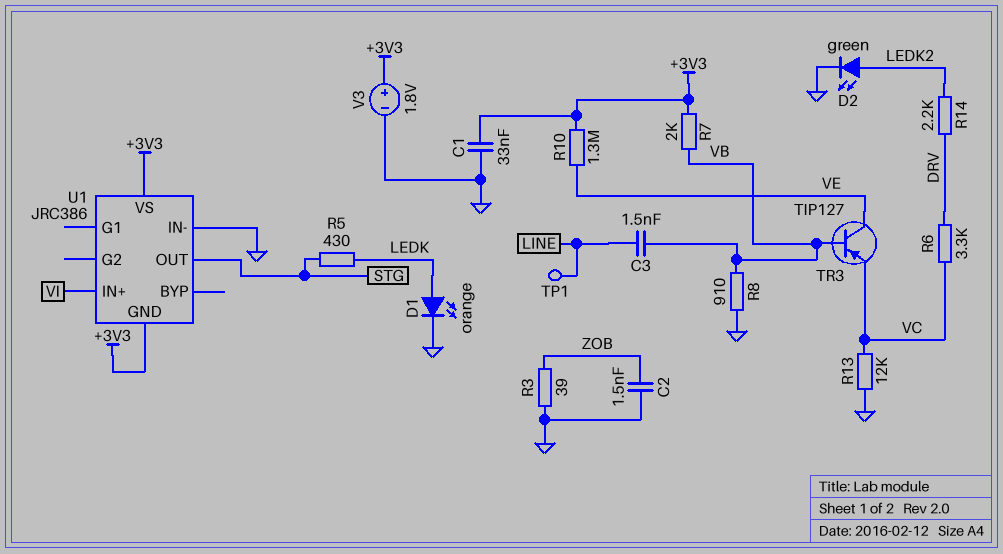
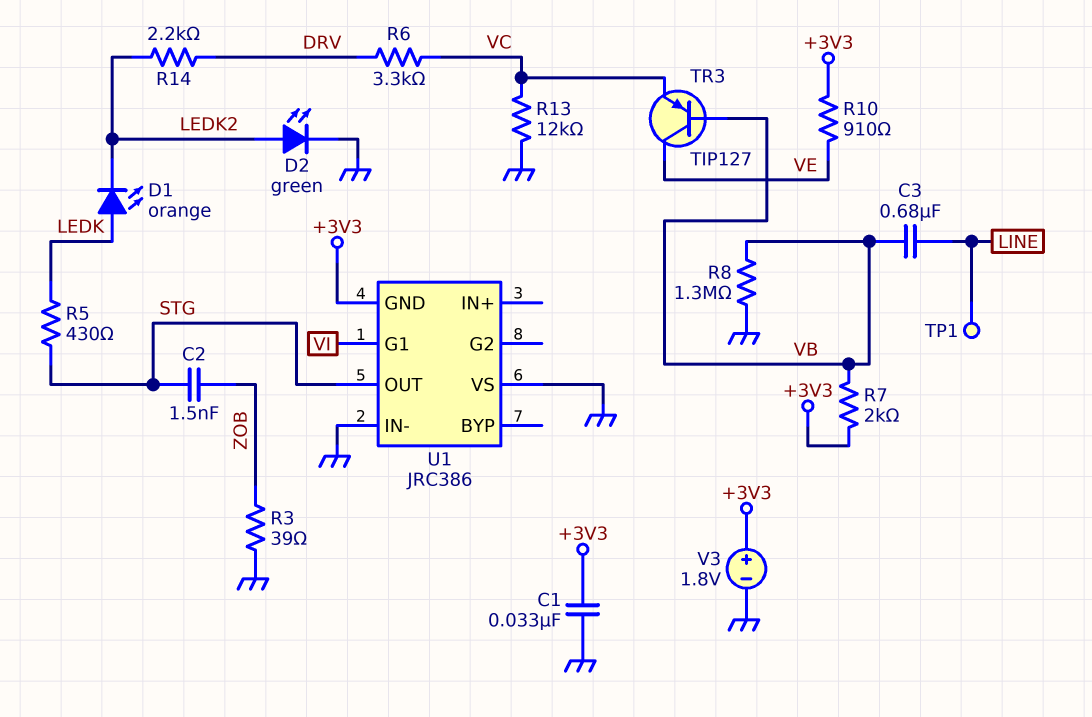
C2: 1.5nF (GND, ZOB) -> 1.5nF (STG, ZOB)
C3: 1.5nF (LINE, VB) -> 680nF (LINE, VB)
D1: LED orange (A LEDK, K GND) -> LED orange (A LEDK, K LEDK2)
R8: 910 (GND, VB) -> 1.3M (GND, VB)
R10: 1.3M (+3V3, VE) -> 910 (+3V3, VE)
U1 pin G1: none -> VI
U1 pin IN+: VI -> none
U1 pin VS: +3V3 -> GND

